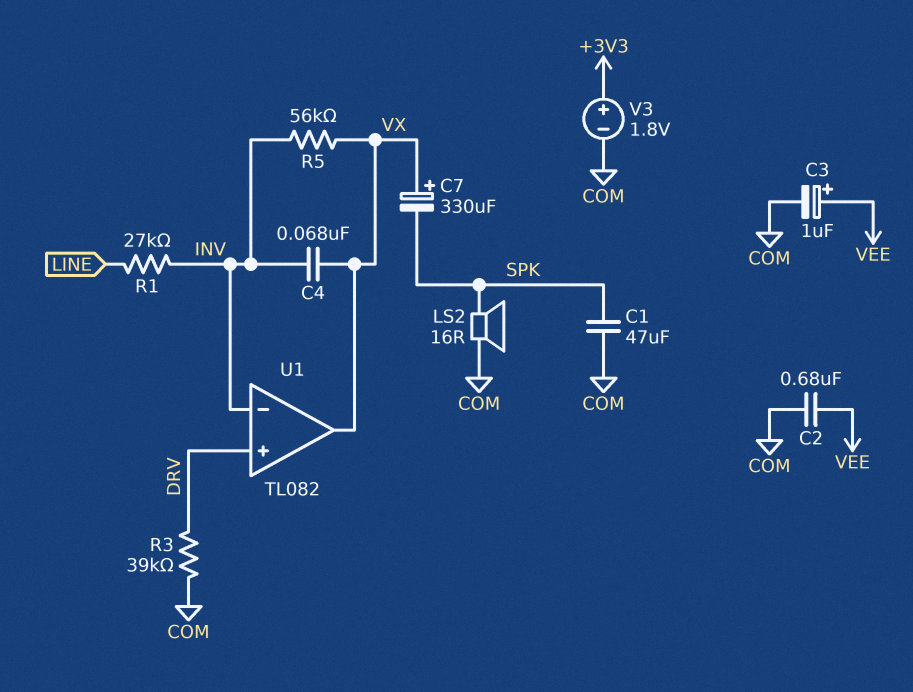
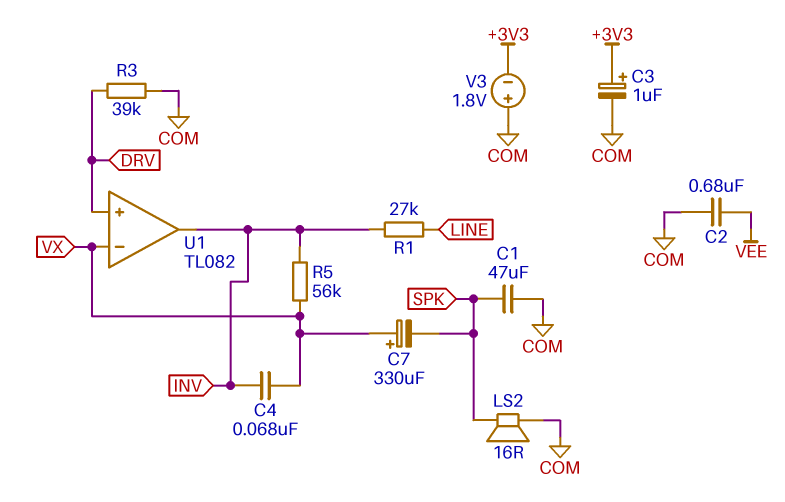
C3: 1uF (plus VEE, minus COM) -> 1uF (plus +3V3, minus COM)
U1 pin in-: INV -> VX
U1 pin out: VX -> INV
V3: 1.8V (plus +3V3, minus COM) -> 1.8V (plus COM, minus +3V3)

